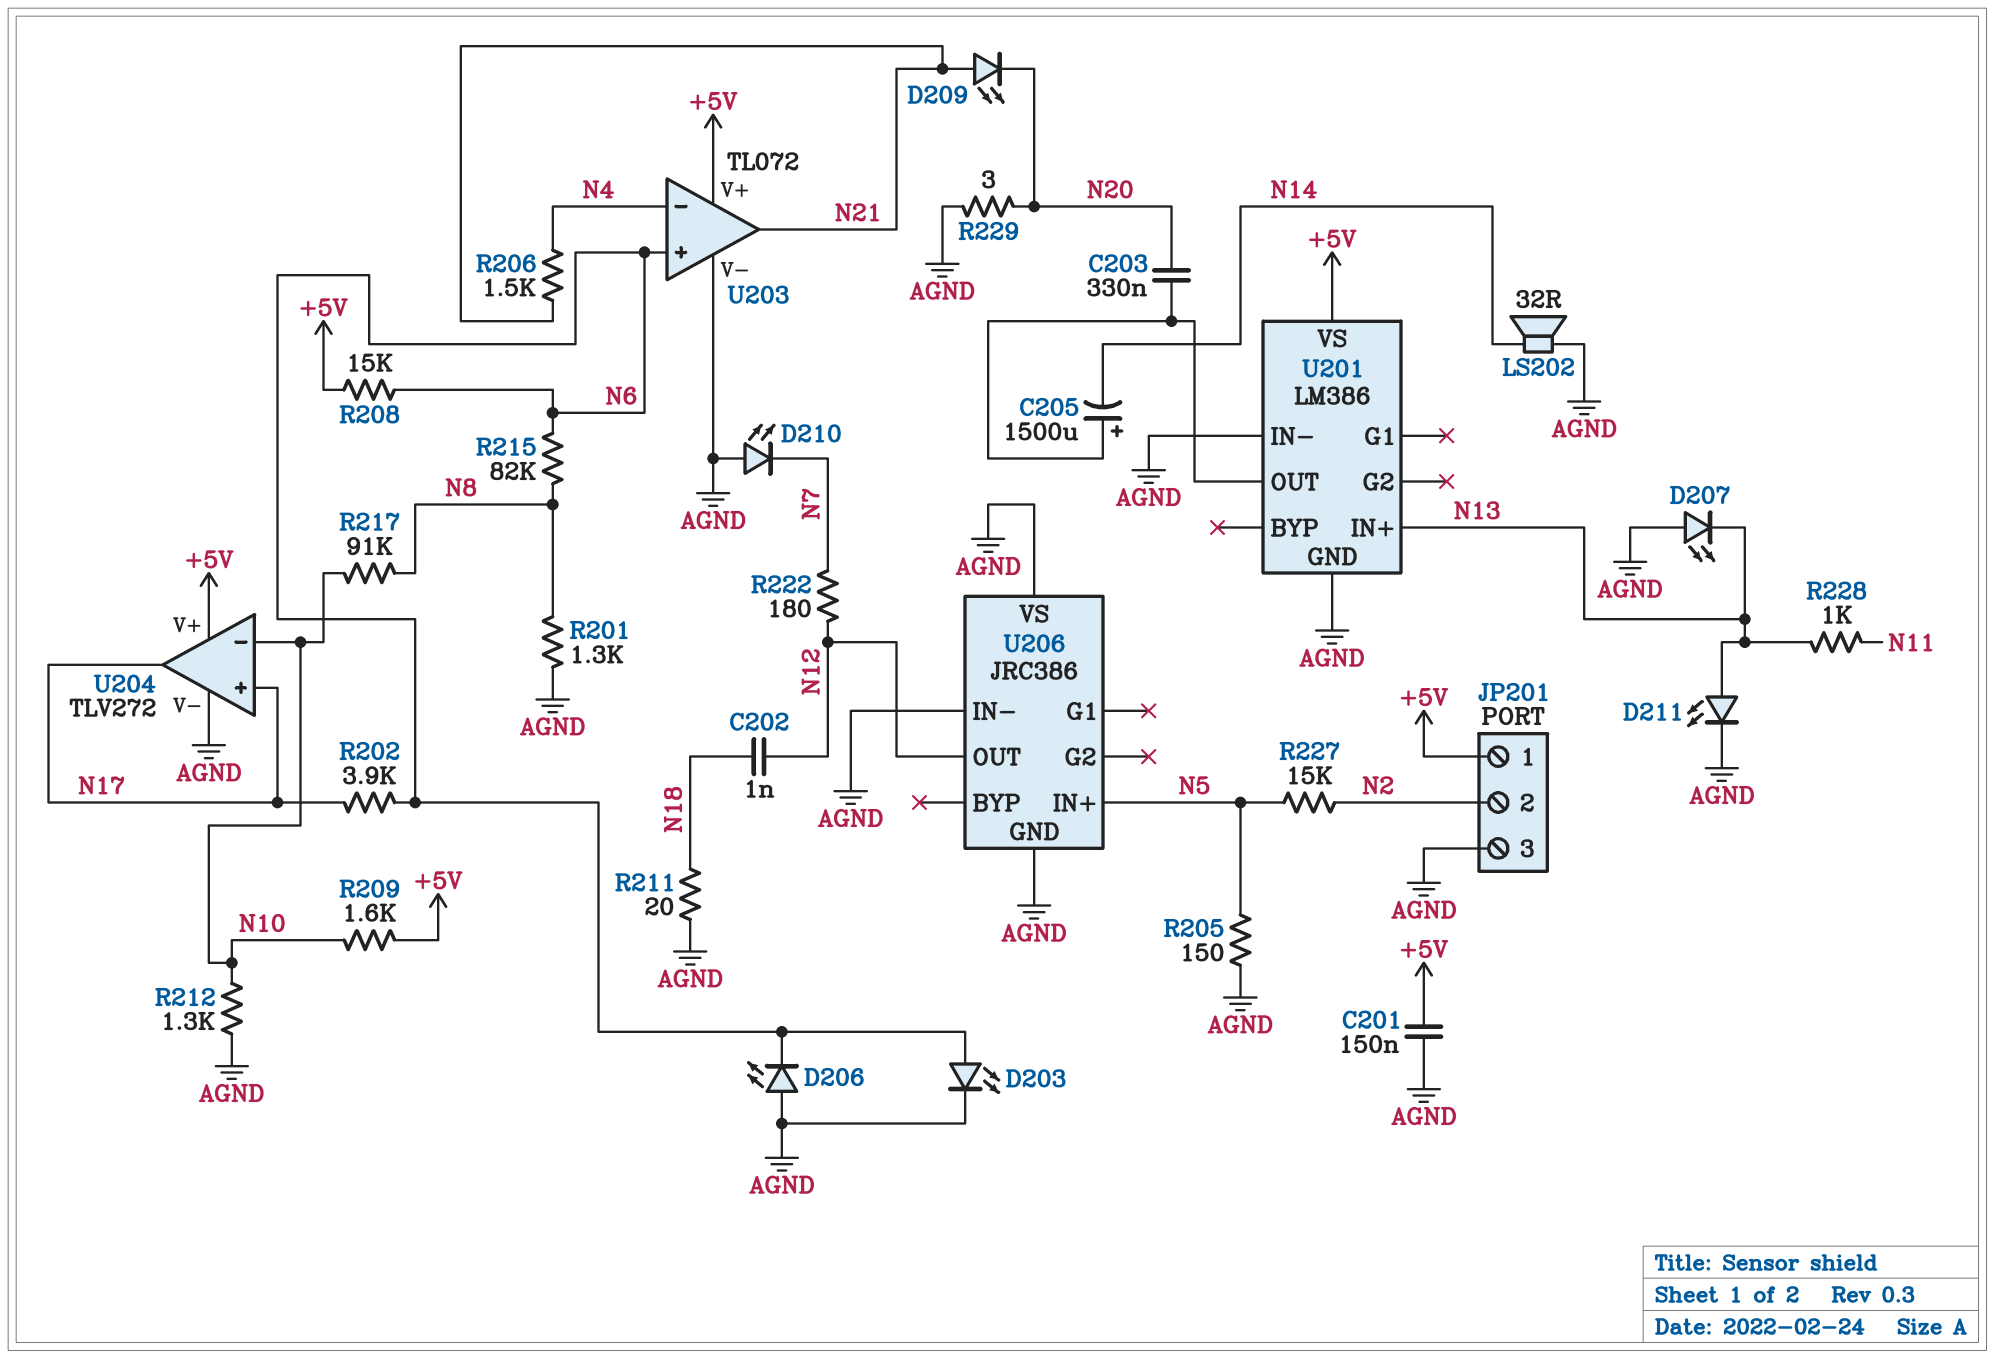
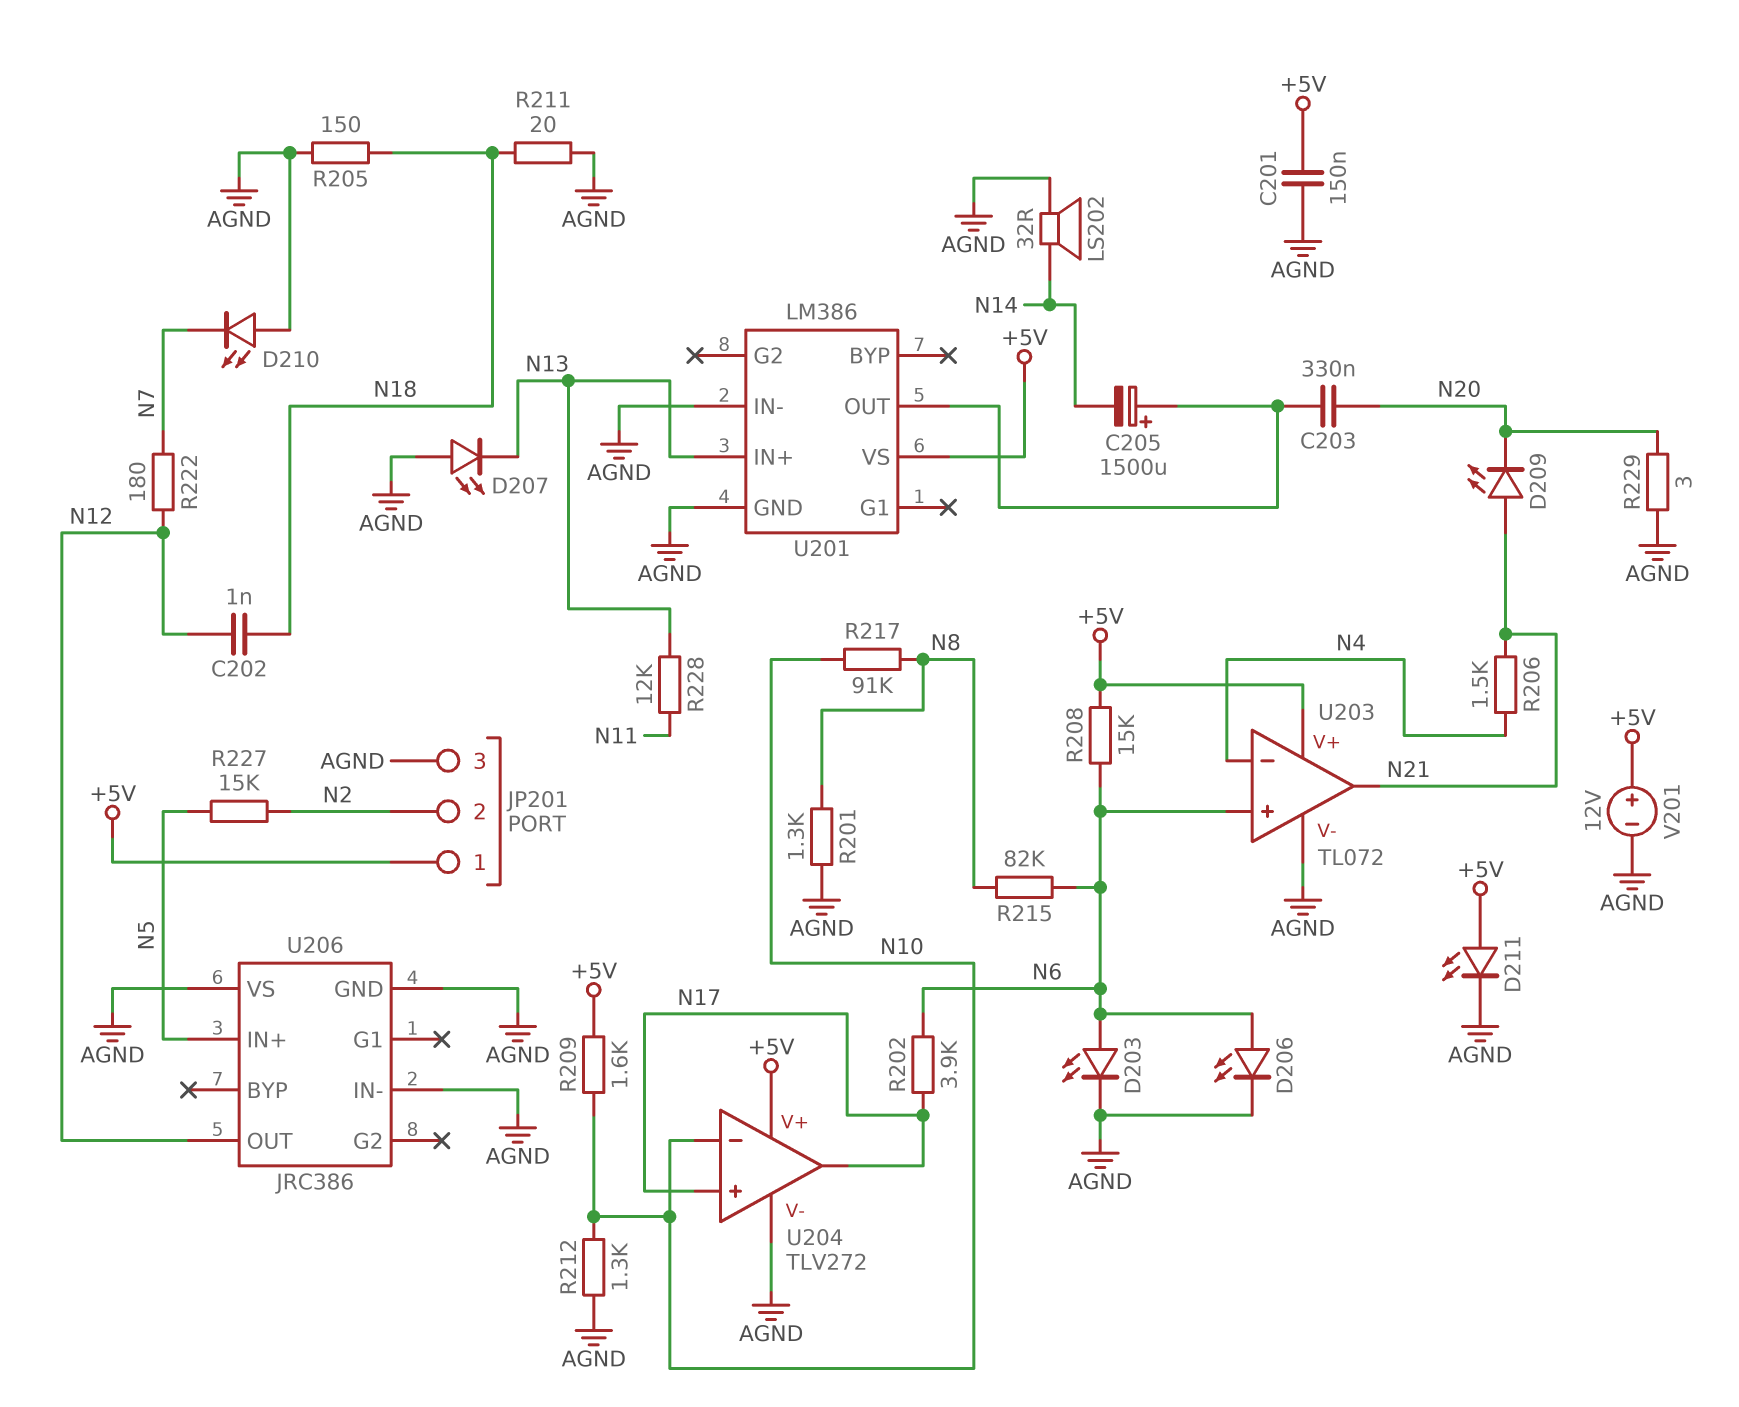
D206: LED (A AGND, K N6) -> LED (A N6, K AGND)
D211: LED (A N13, K AGND) -> LED (A +5V, K AGND)
R205: 150 (AGND, N5) -> 150 (AGND, N18)
R228: 1k (N11, N13) -> 12k (N11, N13)
V201: none -> 12V (plus +5V, minus AGND)

